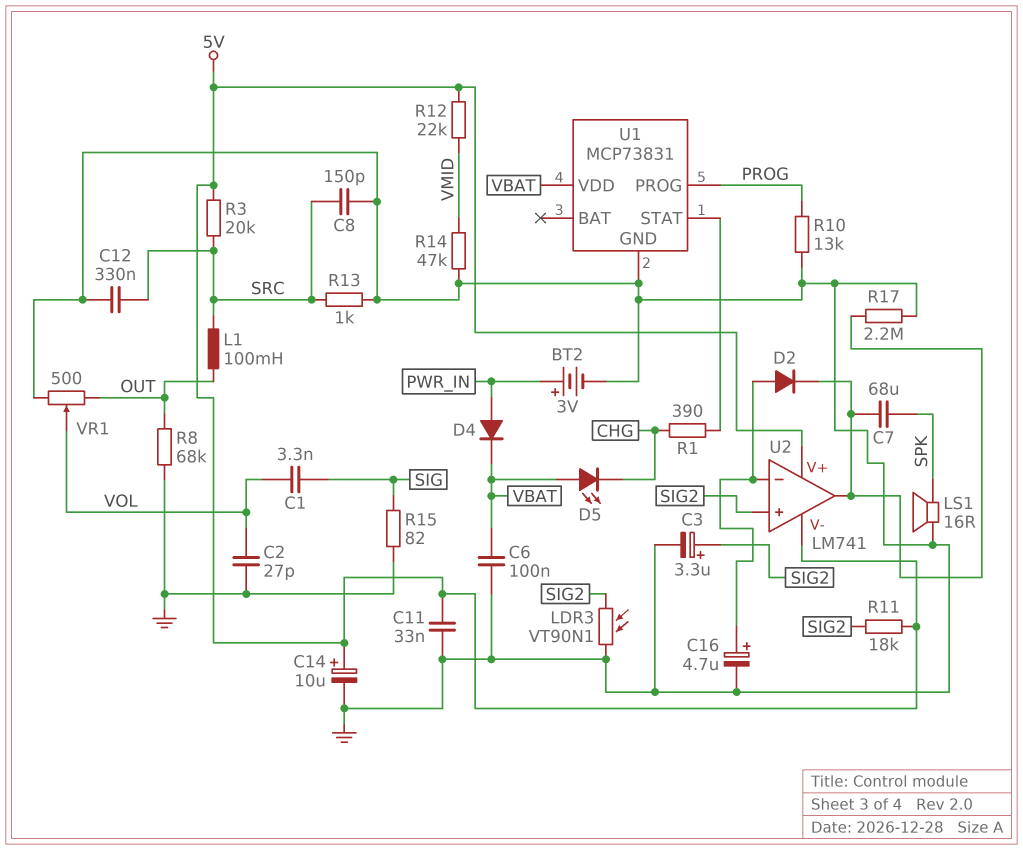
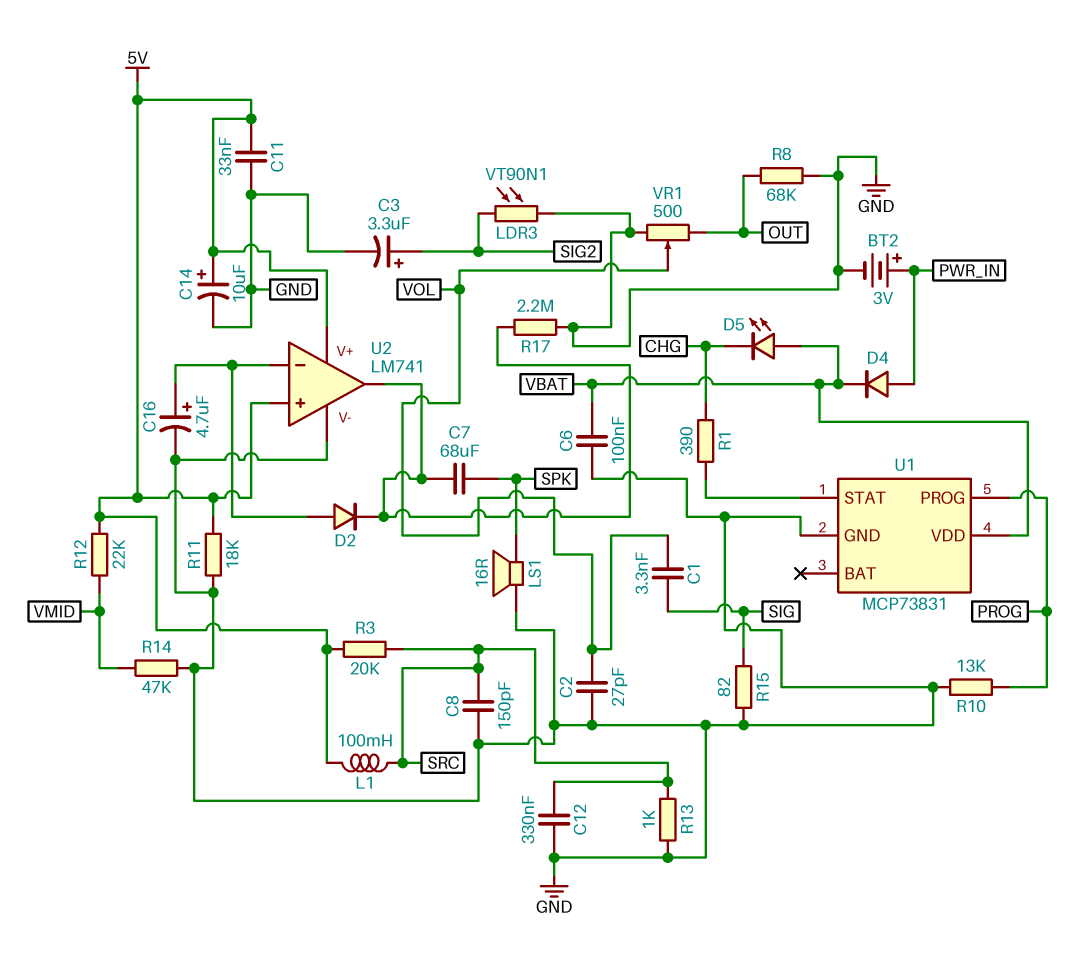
L1: 100mH (OUT, SRC) -> 100mH (5V, SRC)
R11: 18k (5V, SIG2) -> 18k (5V, GND)
U2 pin V-: 5V -> GND
U2 pin in+: SIG2 -> 5V

